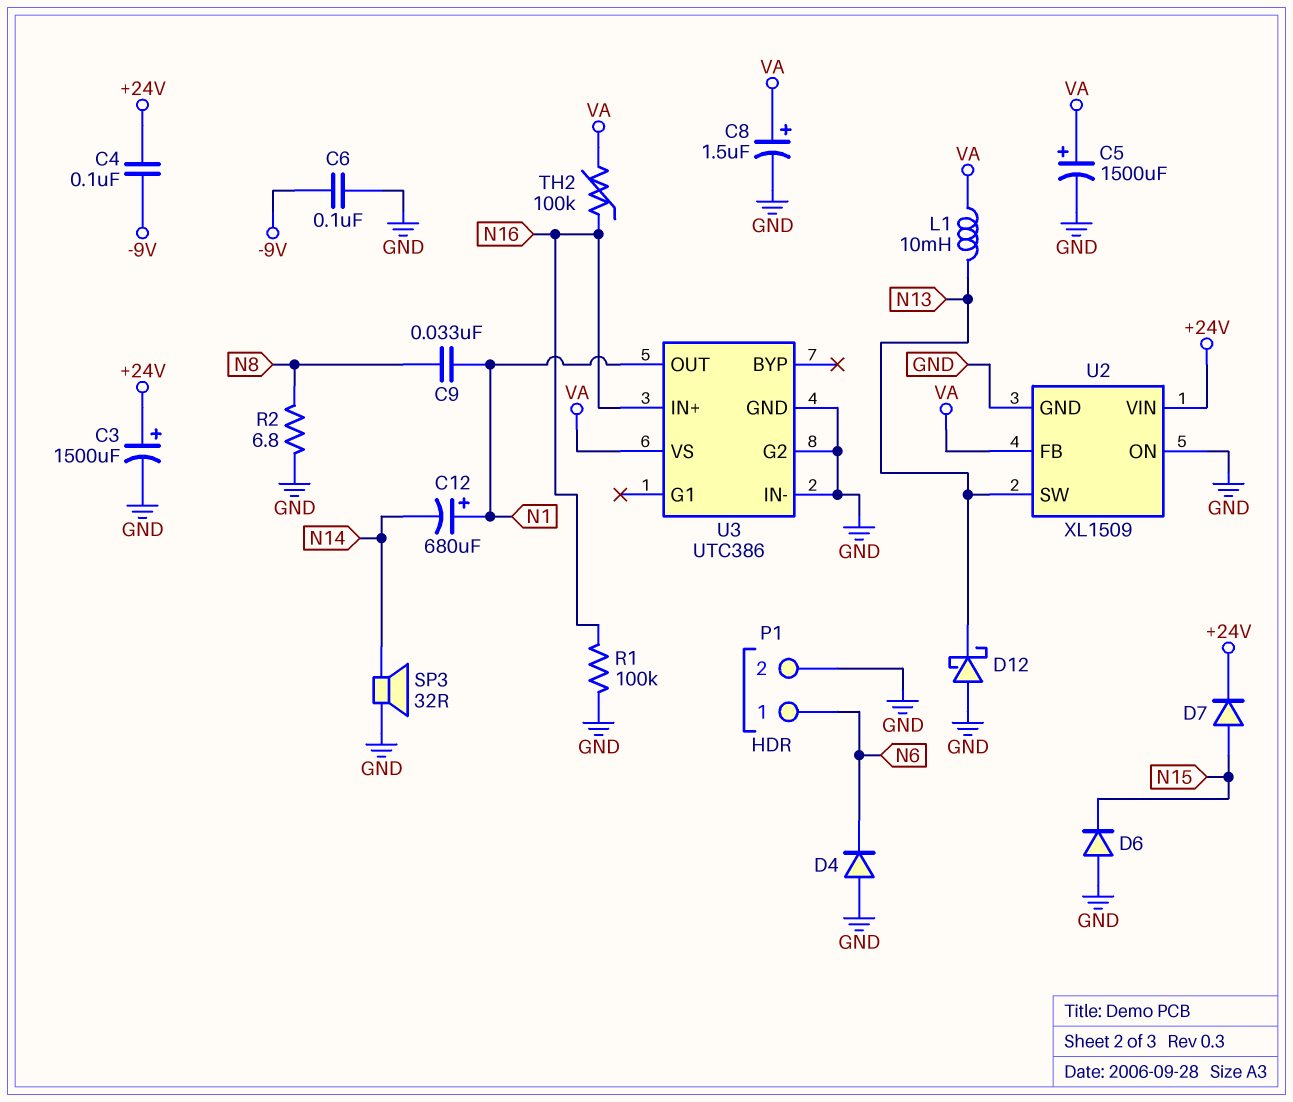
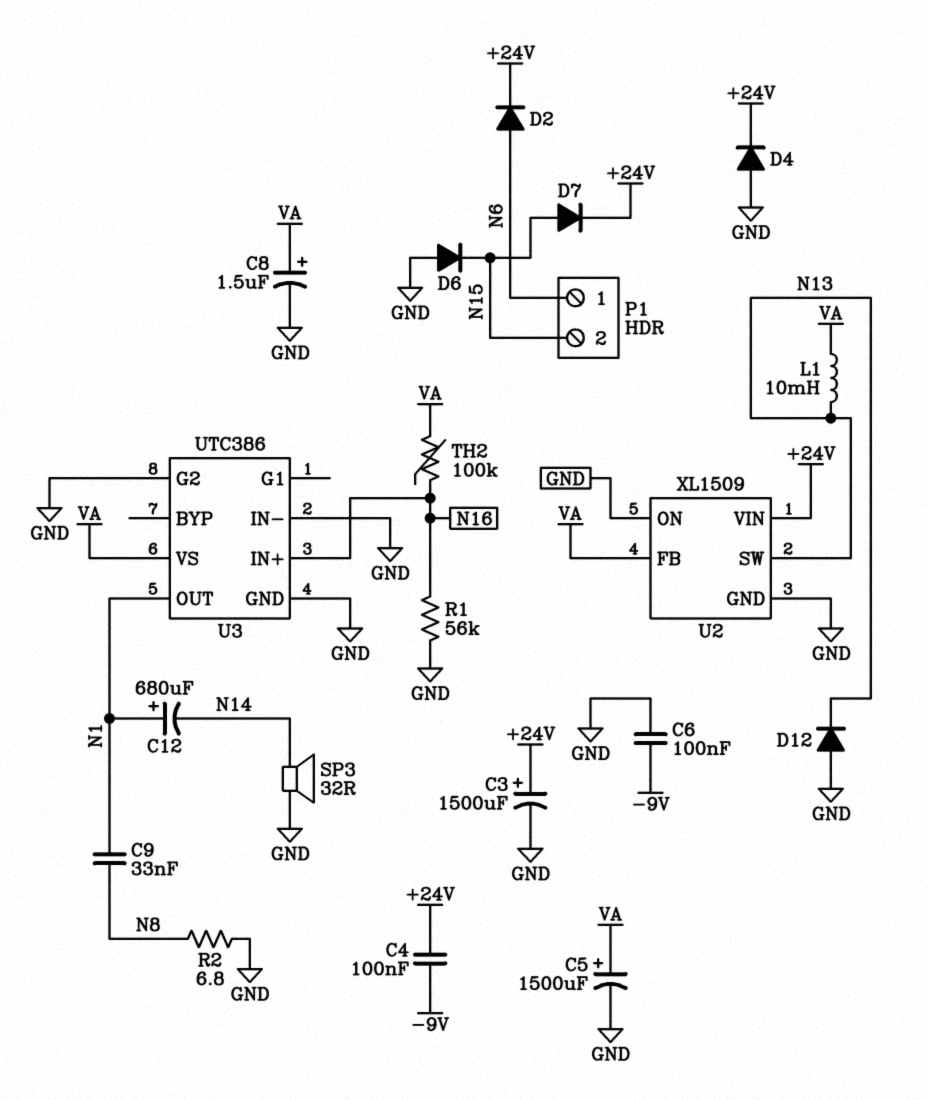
D2: none -> diode (A N6, K +24V)
D4: diode (A GND, K N6) -> diode (A GND, K +24V)
D12: schottky (A GND, K N13) -> diode (A GND, K N13)
P1 pin 2: GND -> N15
R1: 100k (GND, N16) -> 56k (GND, N16)

